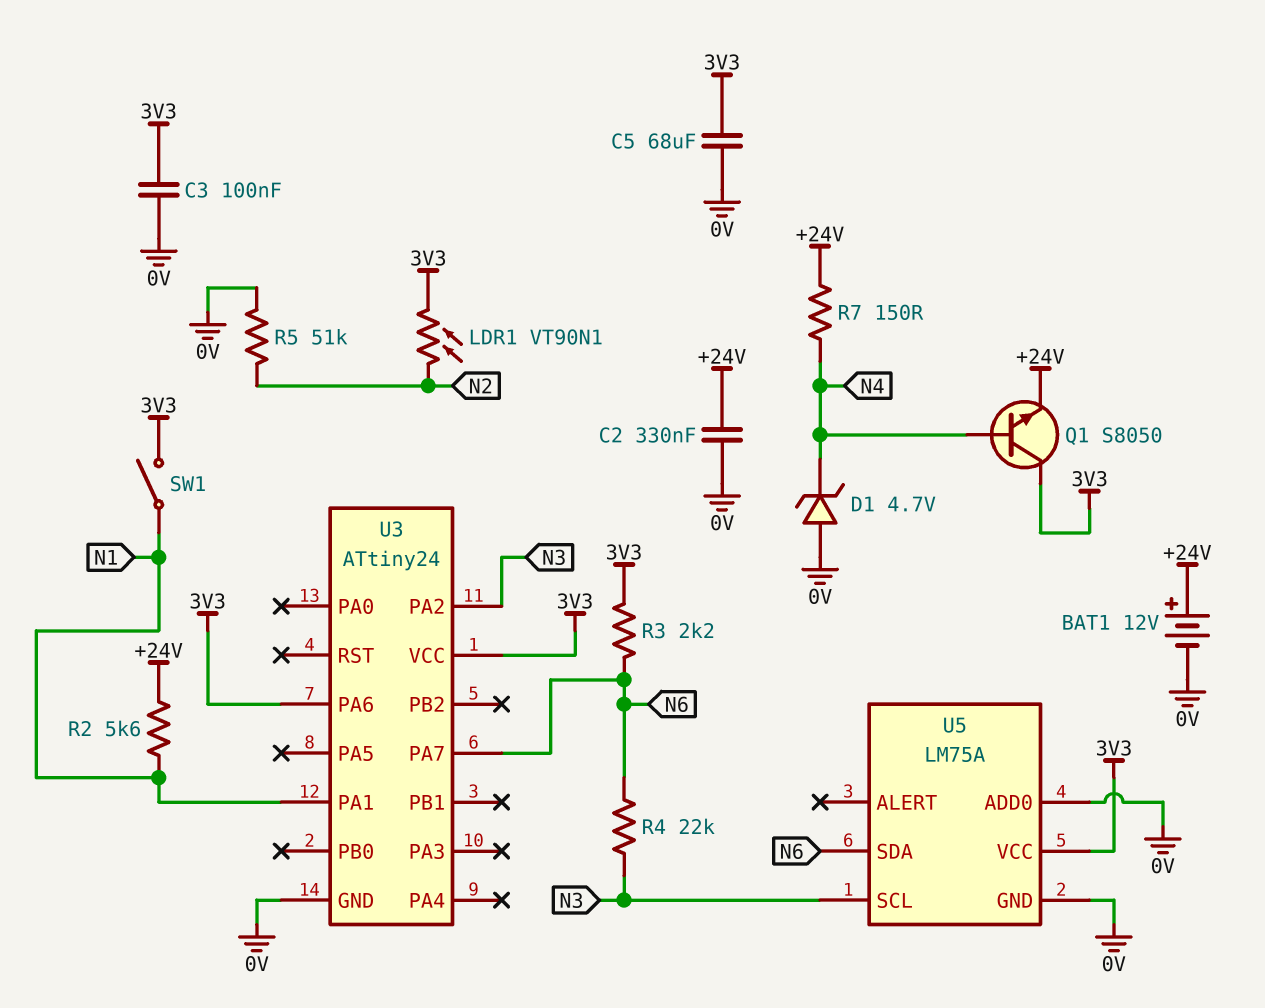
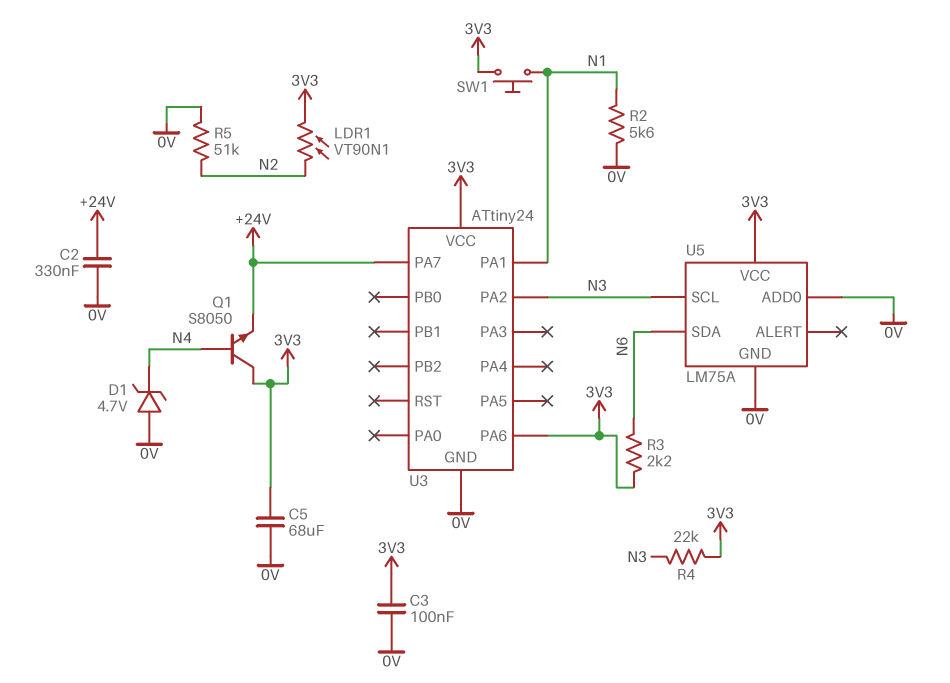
BAT1: 12V (plus +24V, minus 0V) -> none
R2: 5.6k (+24V, N1) -> 5.6k (0V, N1)
R4: 22k (N3, N6) -> 22k (3V3, N3)
R7: 150 (+24V, N4) -> none
SW1: switch (3V3, N1) -> button (3V3, N1)
U3 pin PA7: N6 -> +24V

